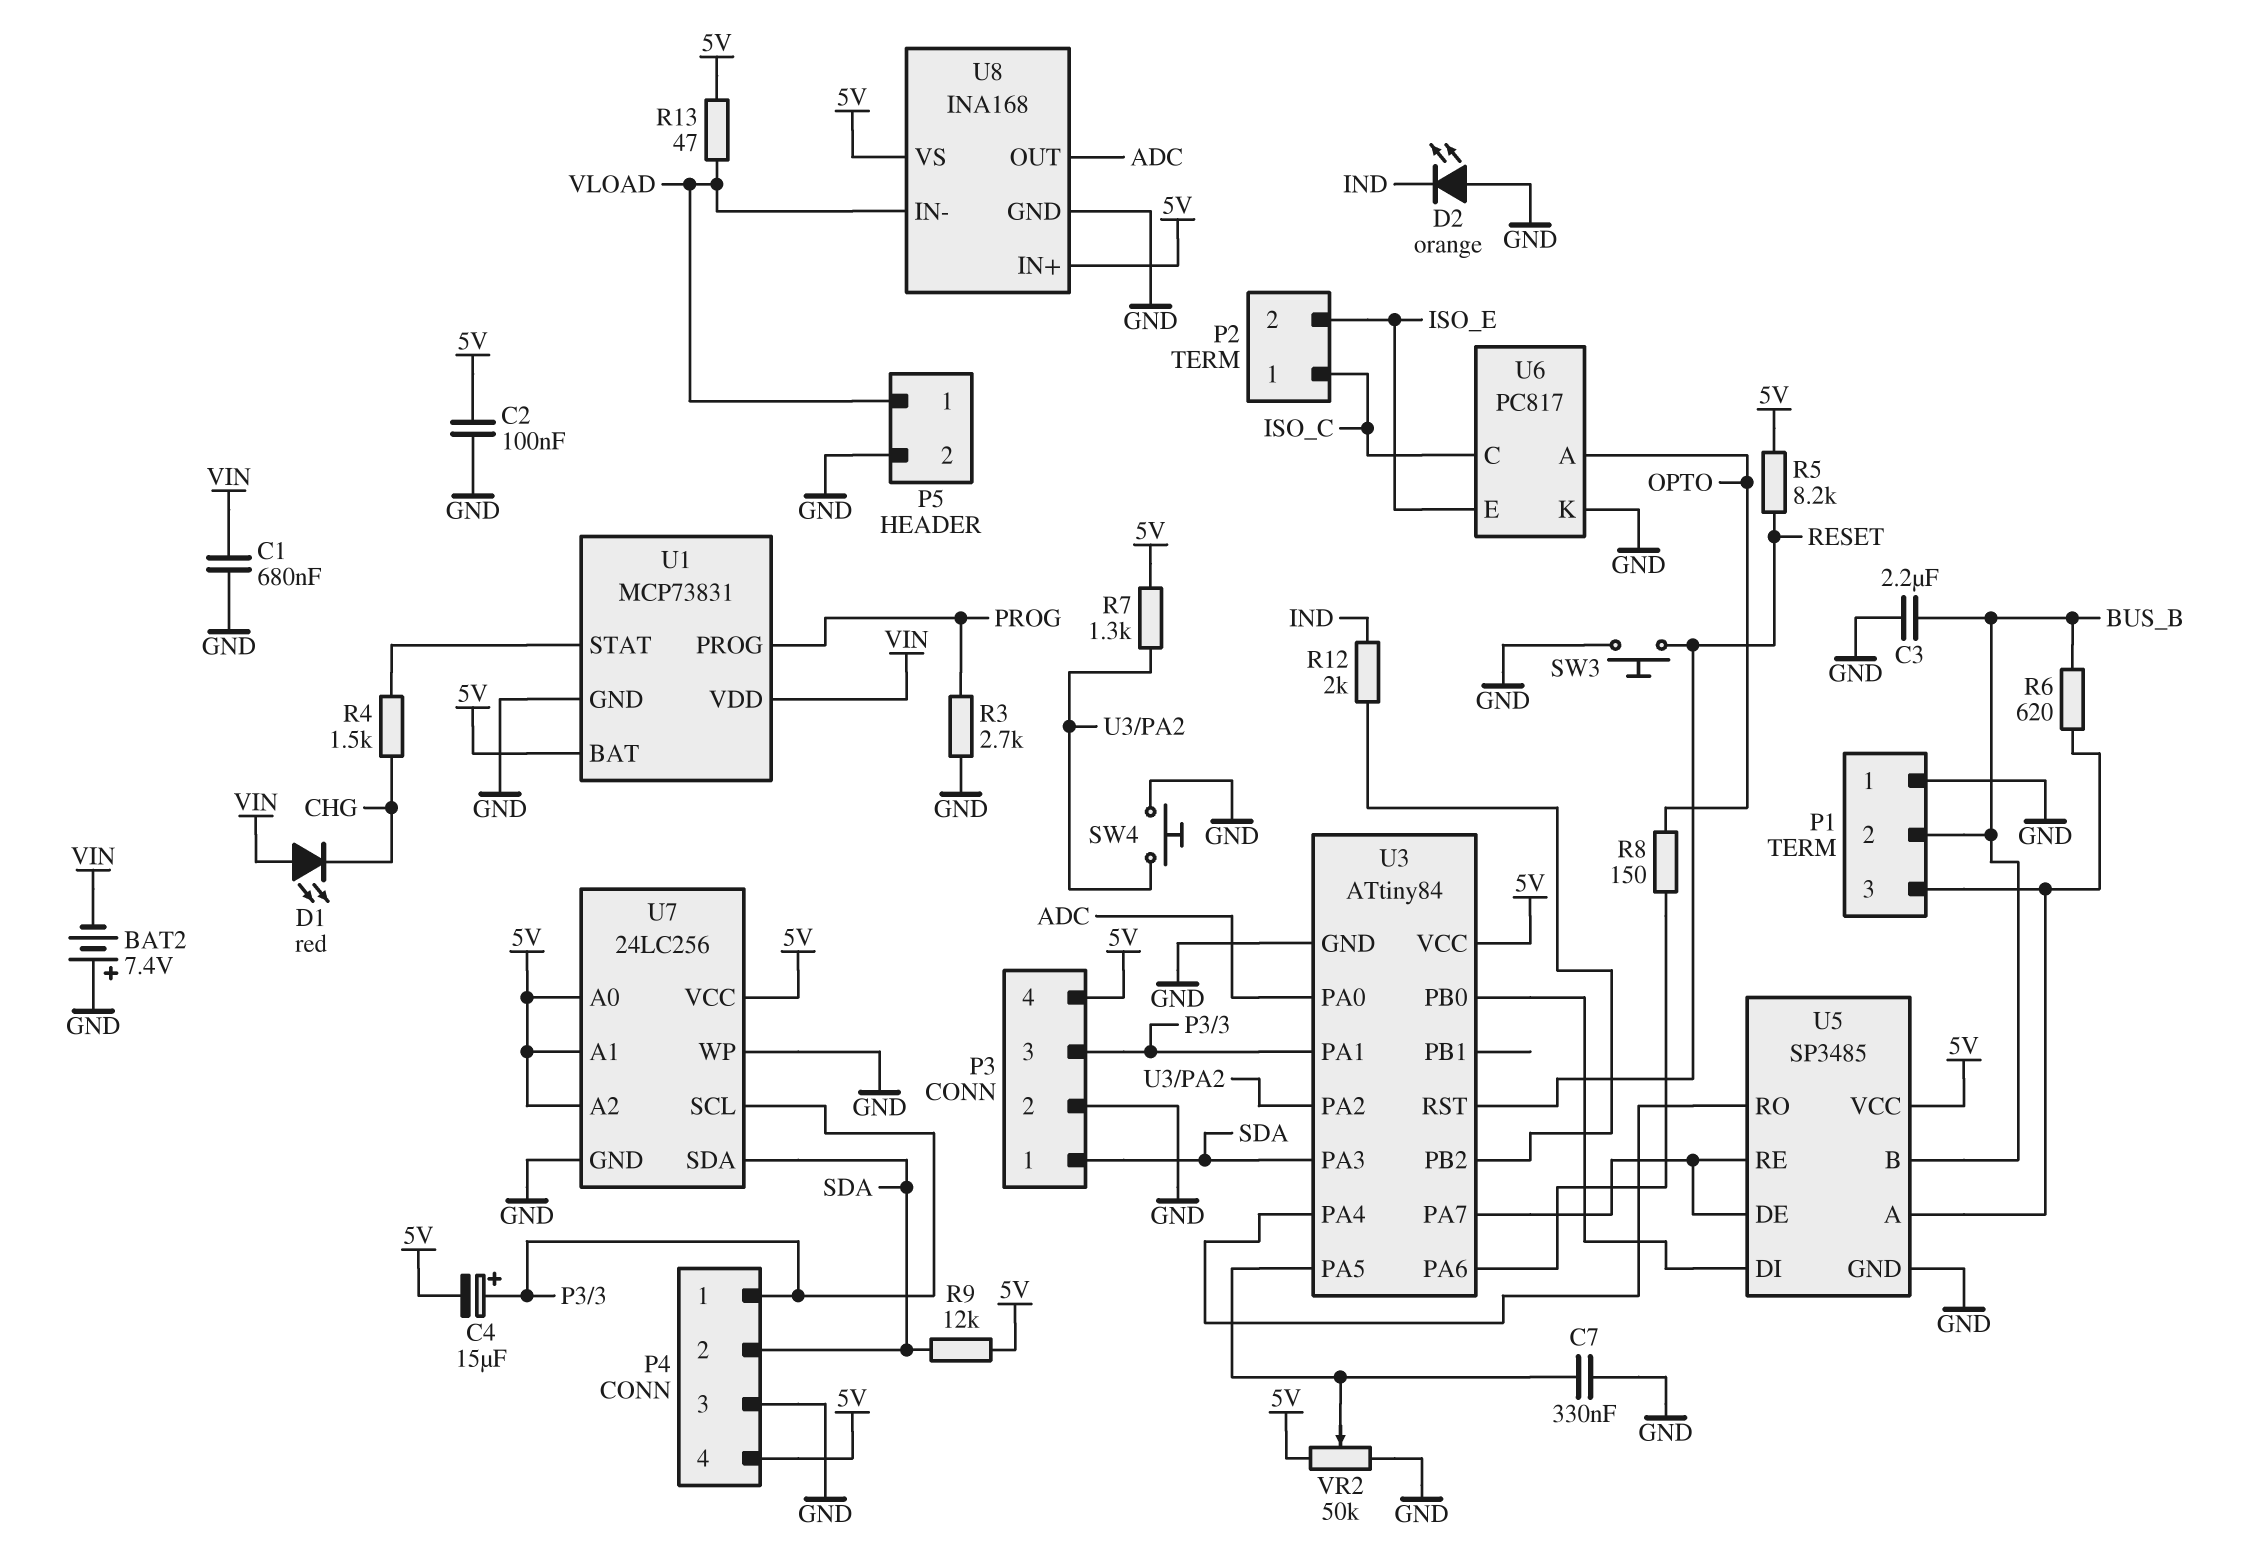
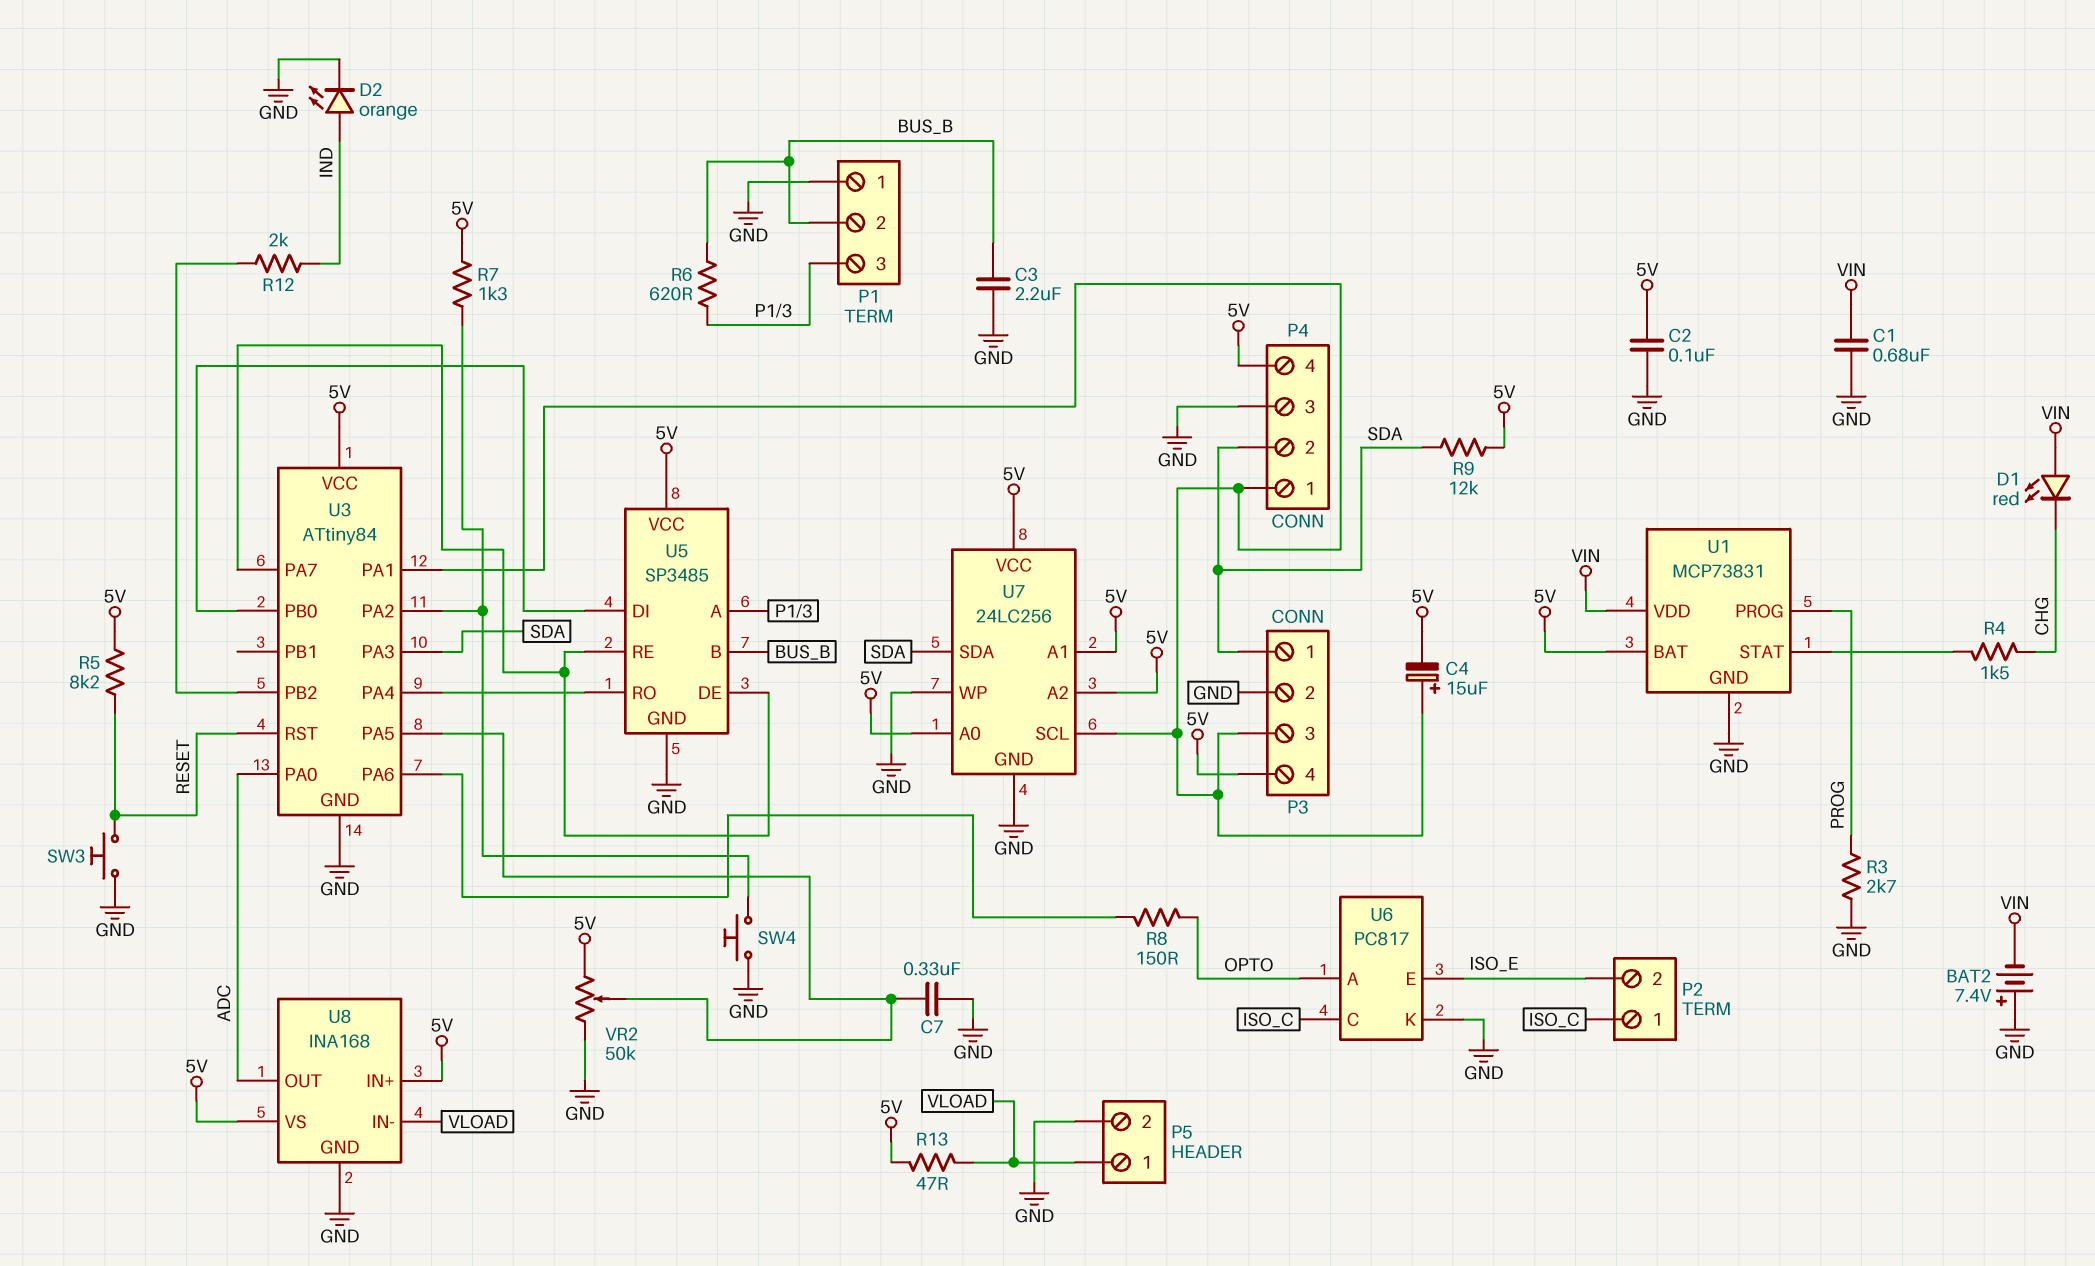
D2: LED orange (A GND, K IND) -> LED orange (A IND, K GND)

